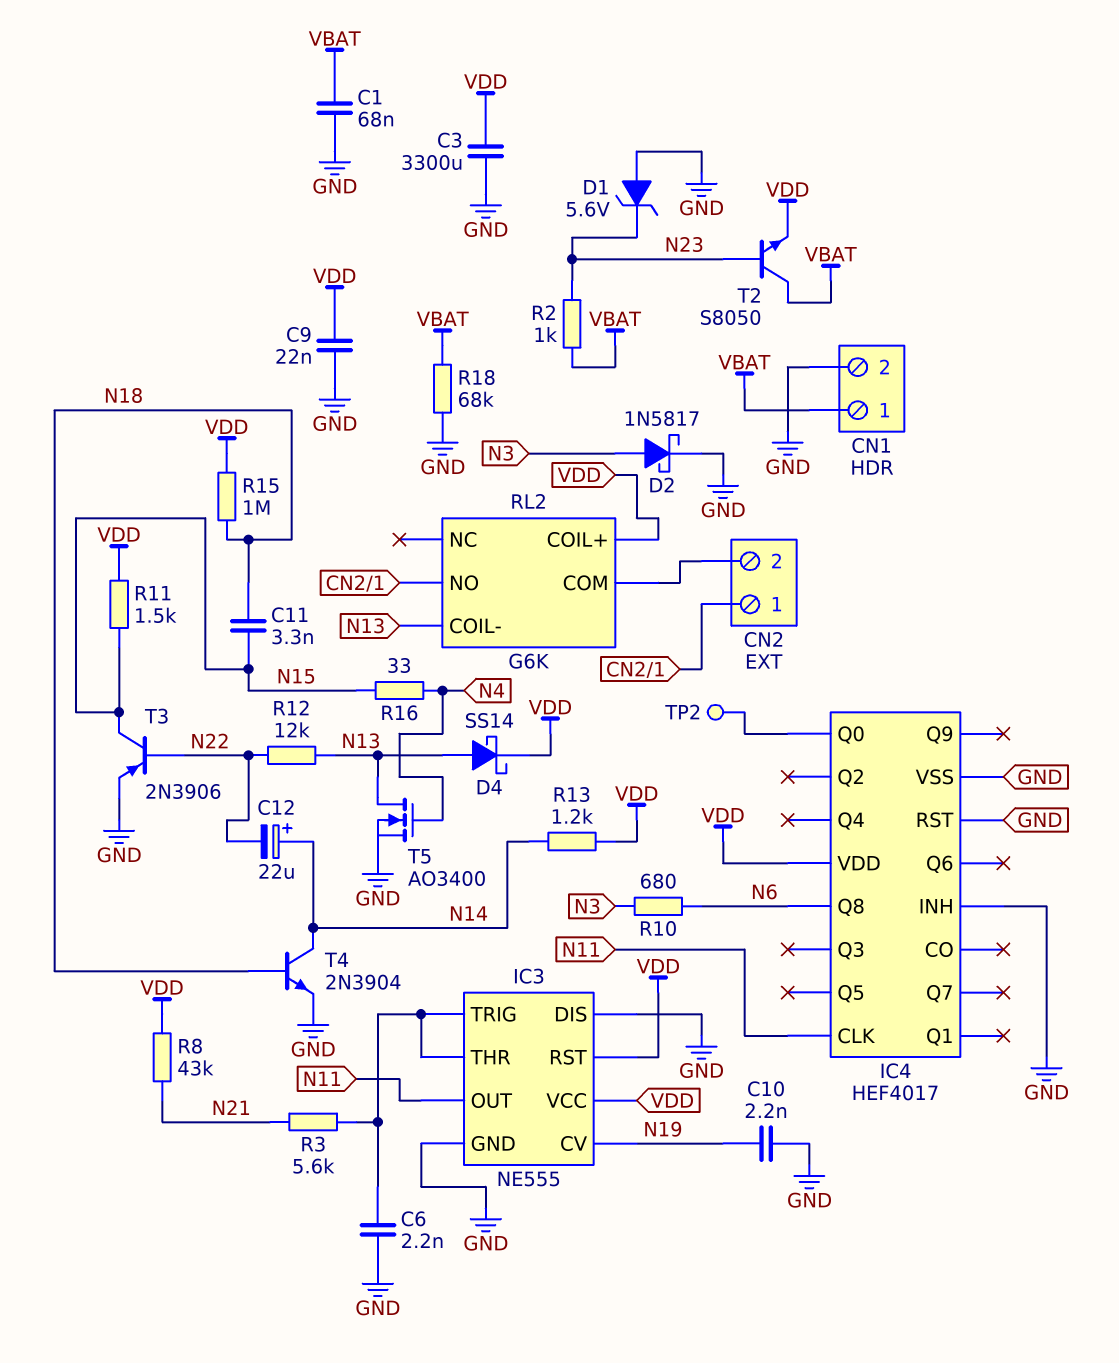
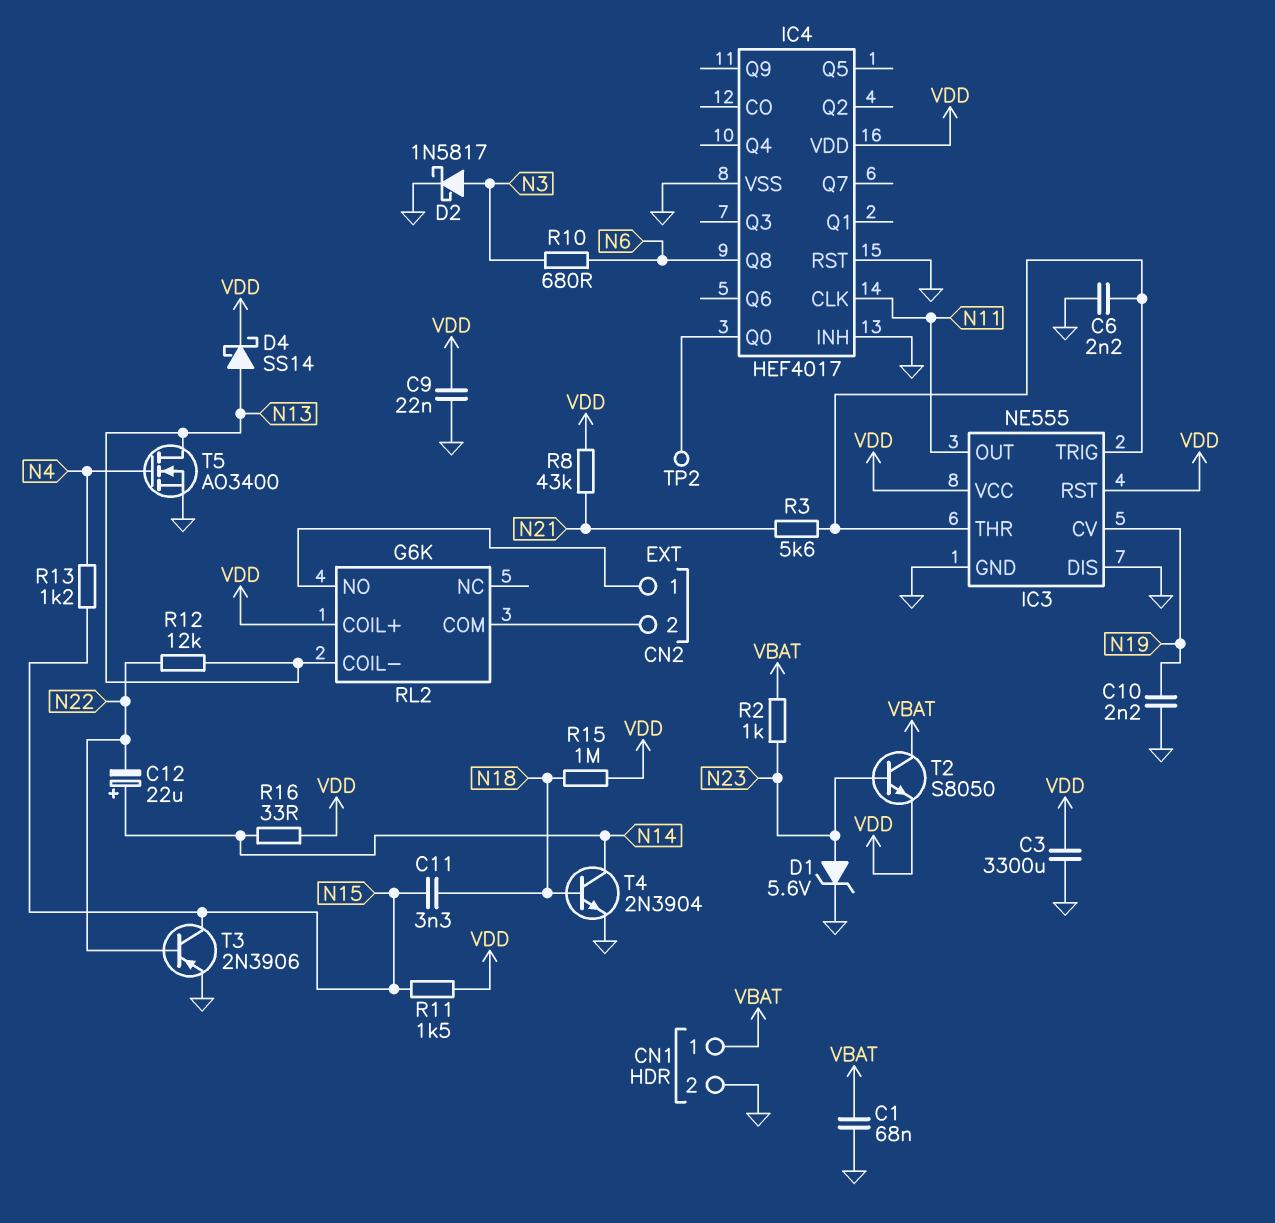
D1: zener 5.6V (A GND, K N23) -> zener 5.6V (A N23, K GND)
R13: 1.2k (N14, VDD) -> 1.2k (N4, N15)
R16: 33 (N4, N15) -> 33 (N14, VDD)
R18: 68k (GND, VBAT) -> none

